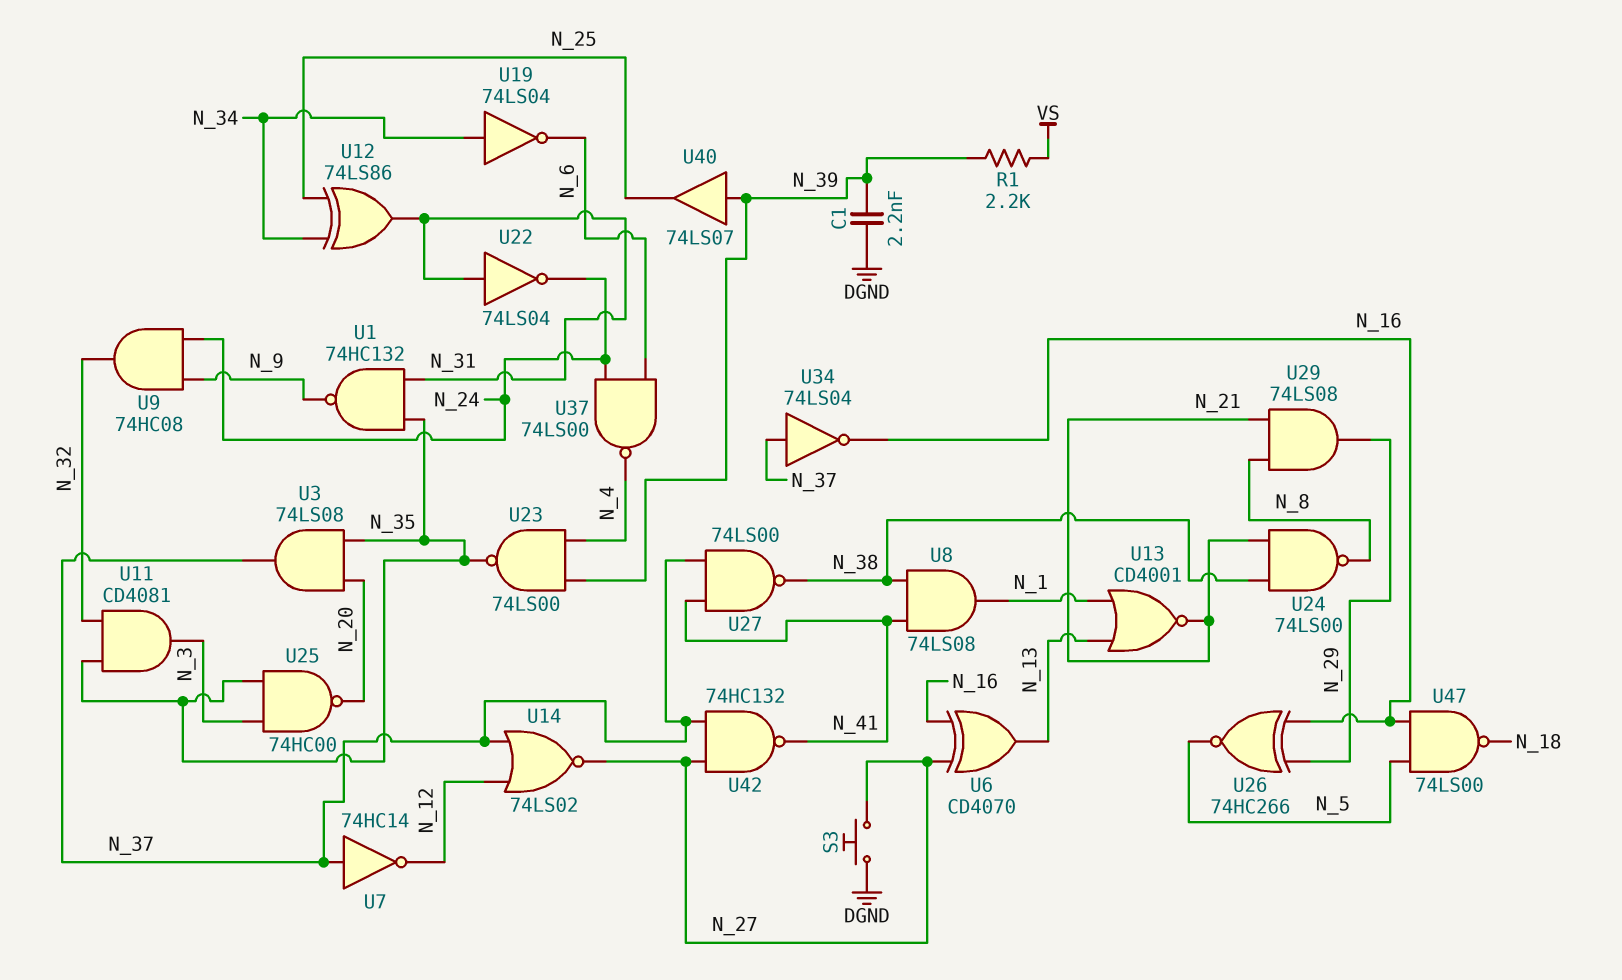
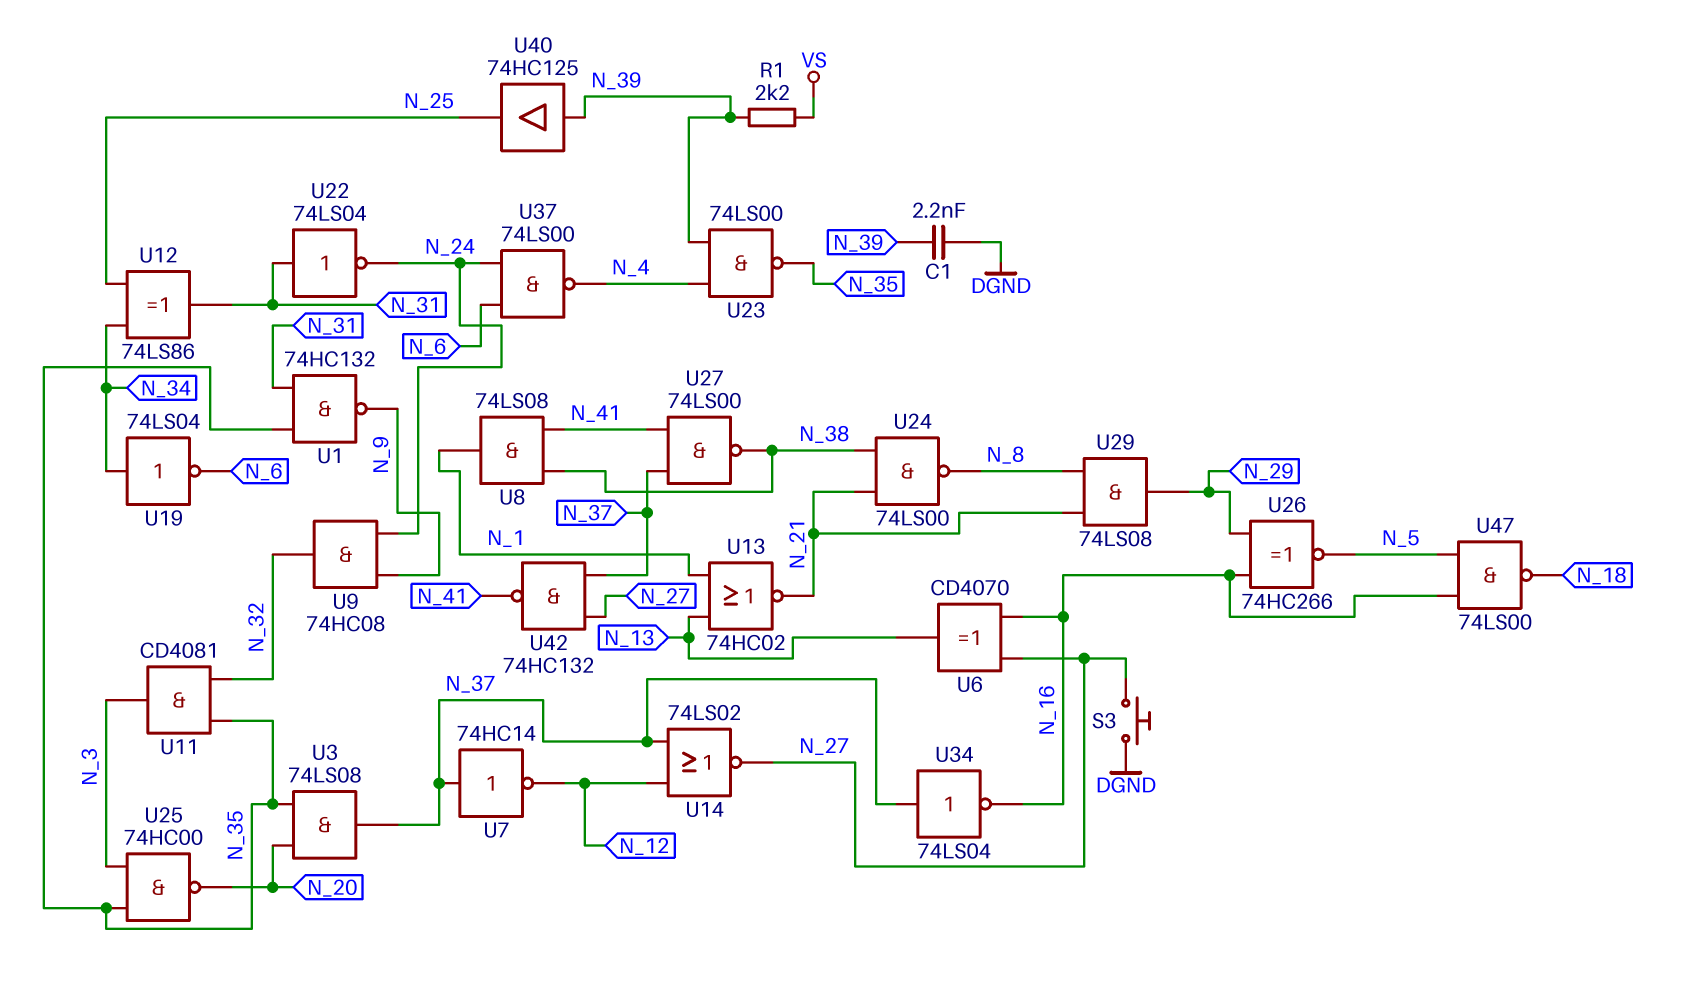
U13: NOR CD4001 (in N_1, in N_13, out N_21) -> NOR 74HC02 (in N_1, in N_13, out N_21)
U40: buffer 74LS07 (in N_39, out N_25) -> buffer 74HC125 (in N_39, out N_25)

